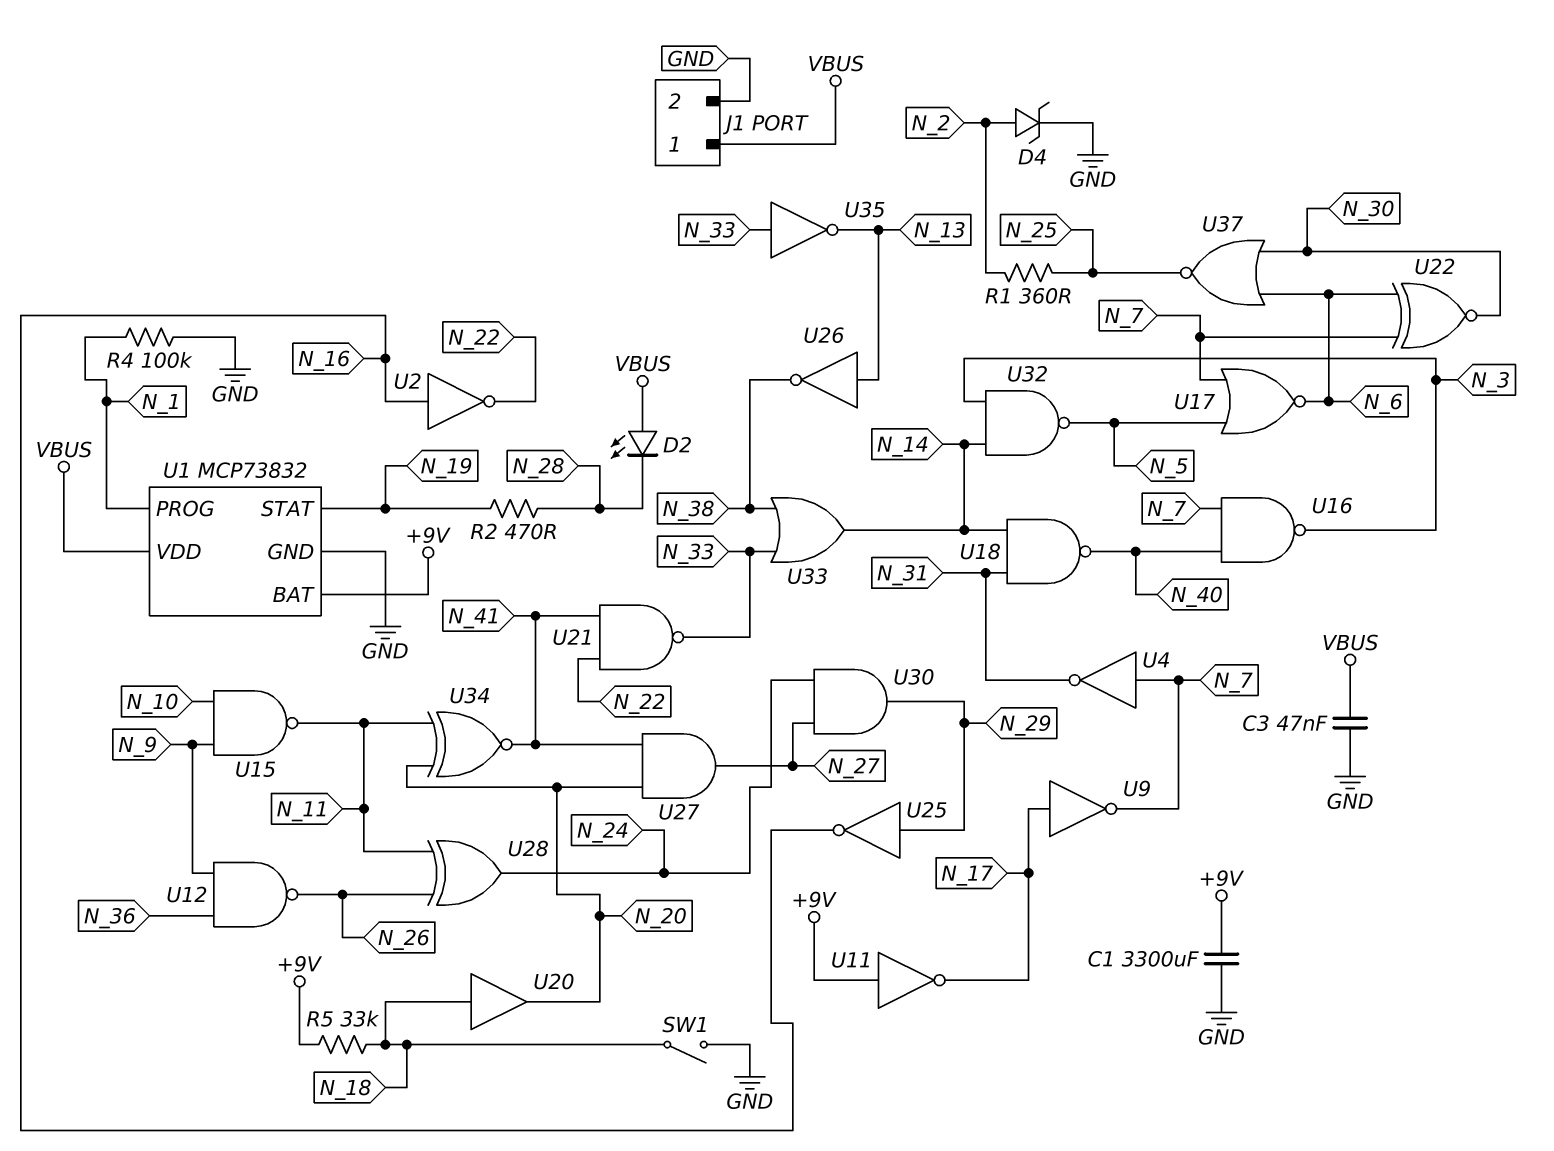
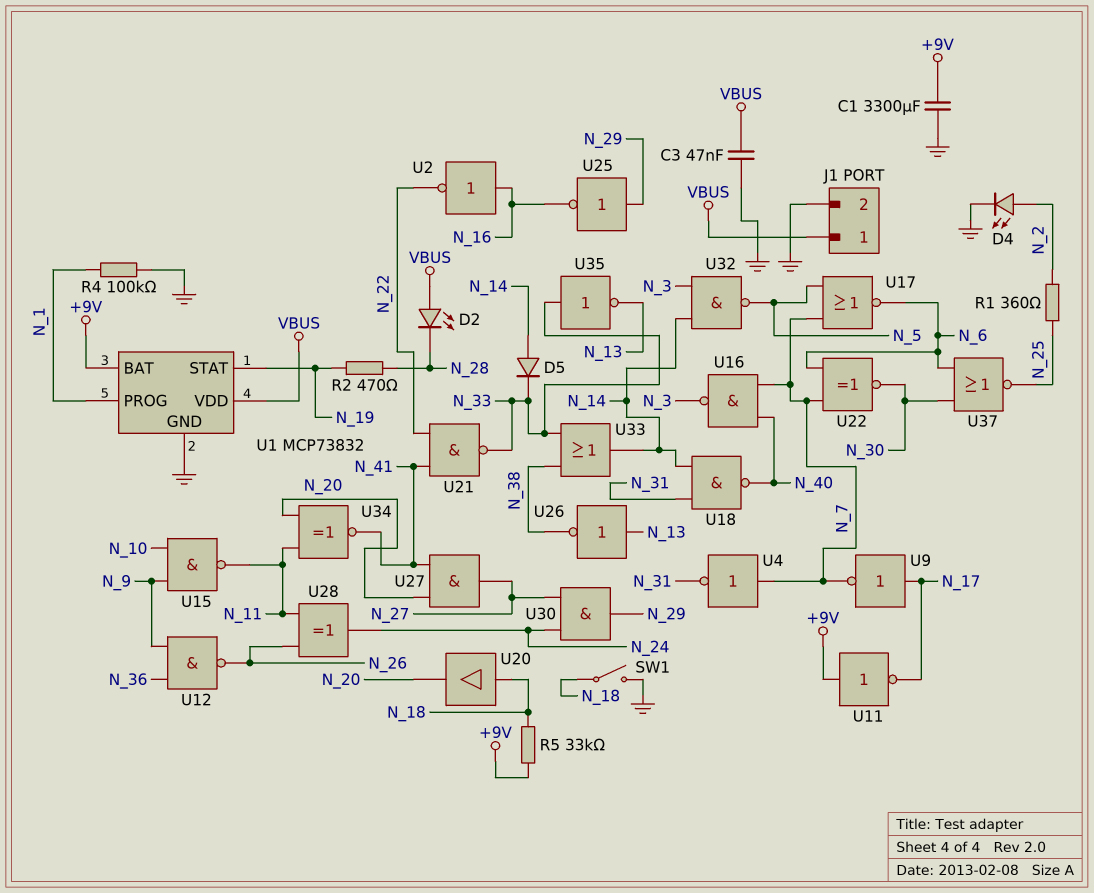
D4: zener (A N_2, K GND) -> LED (A N_2, K GND)
D5: none -> diode (A N_14, K N_33)

